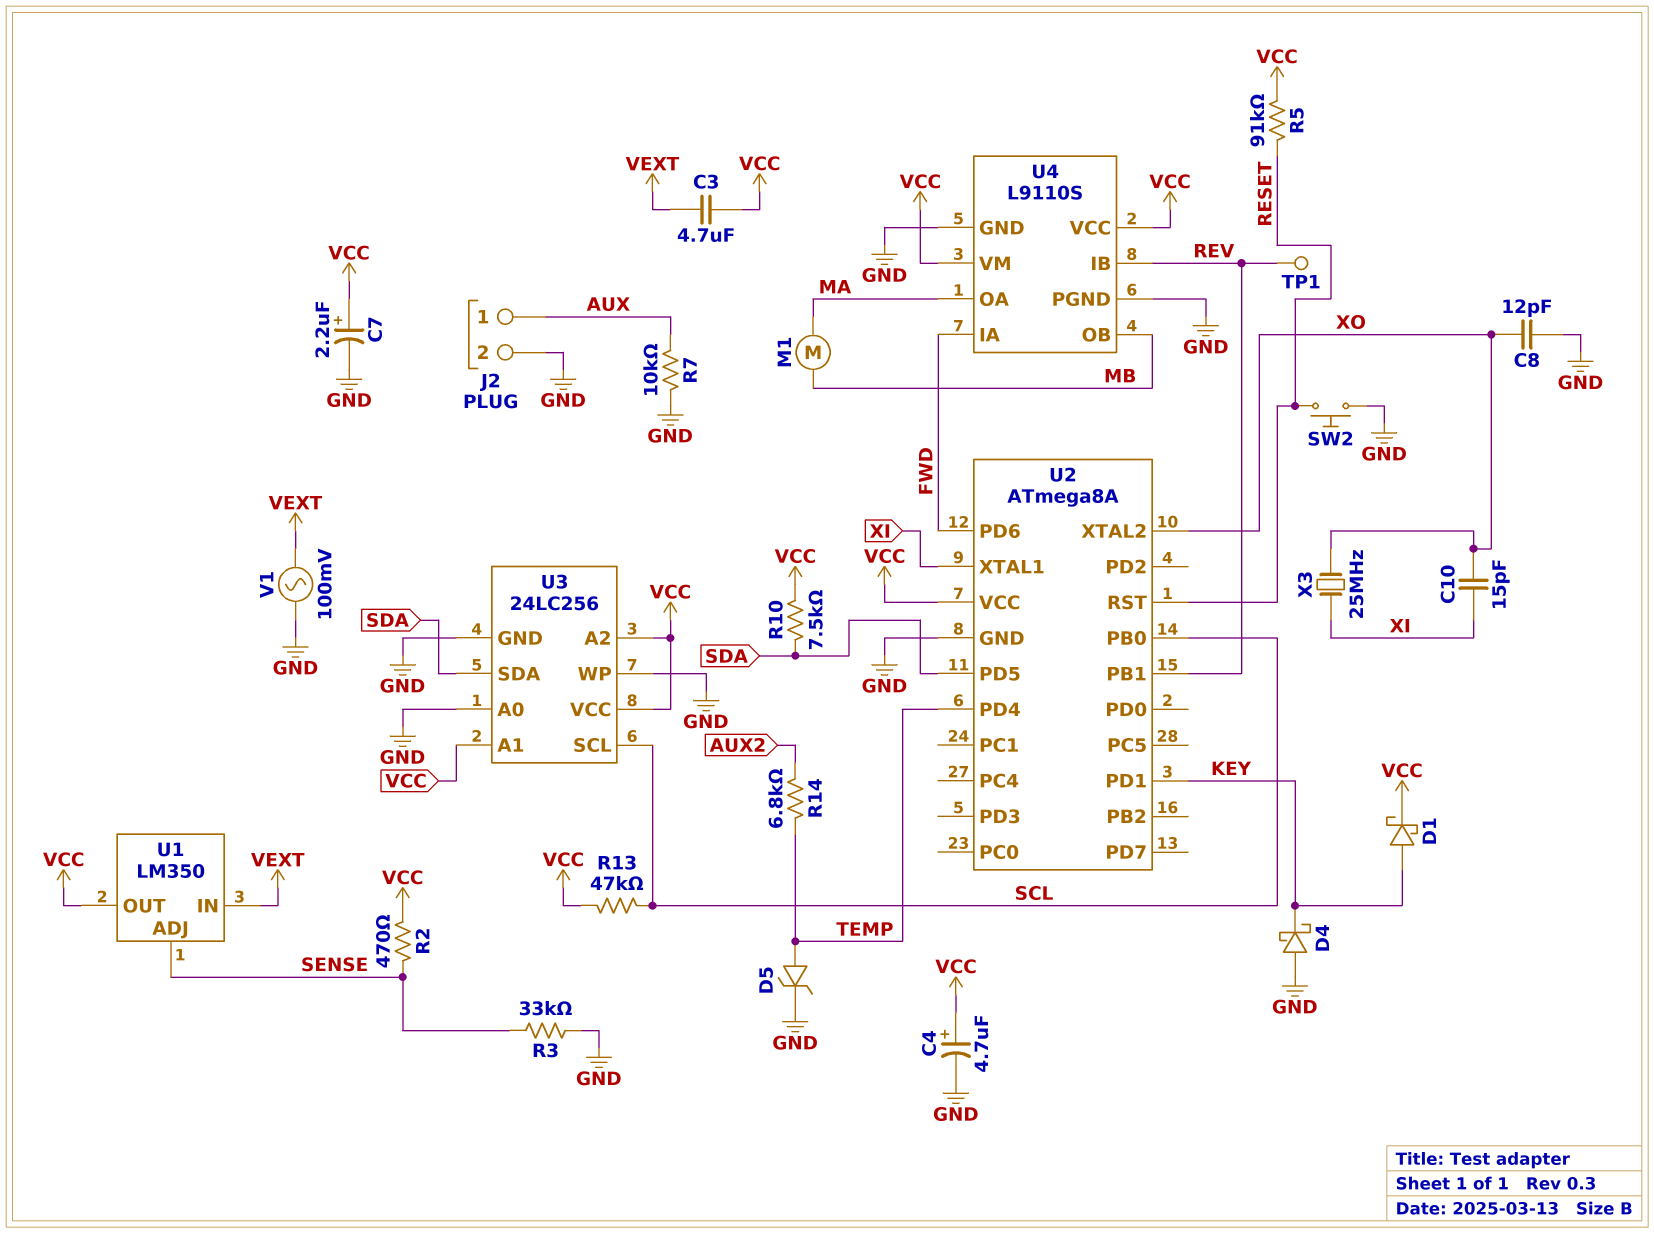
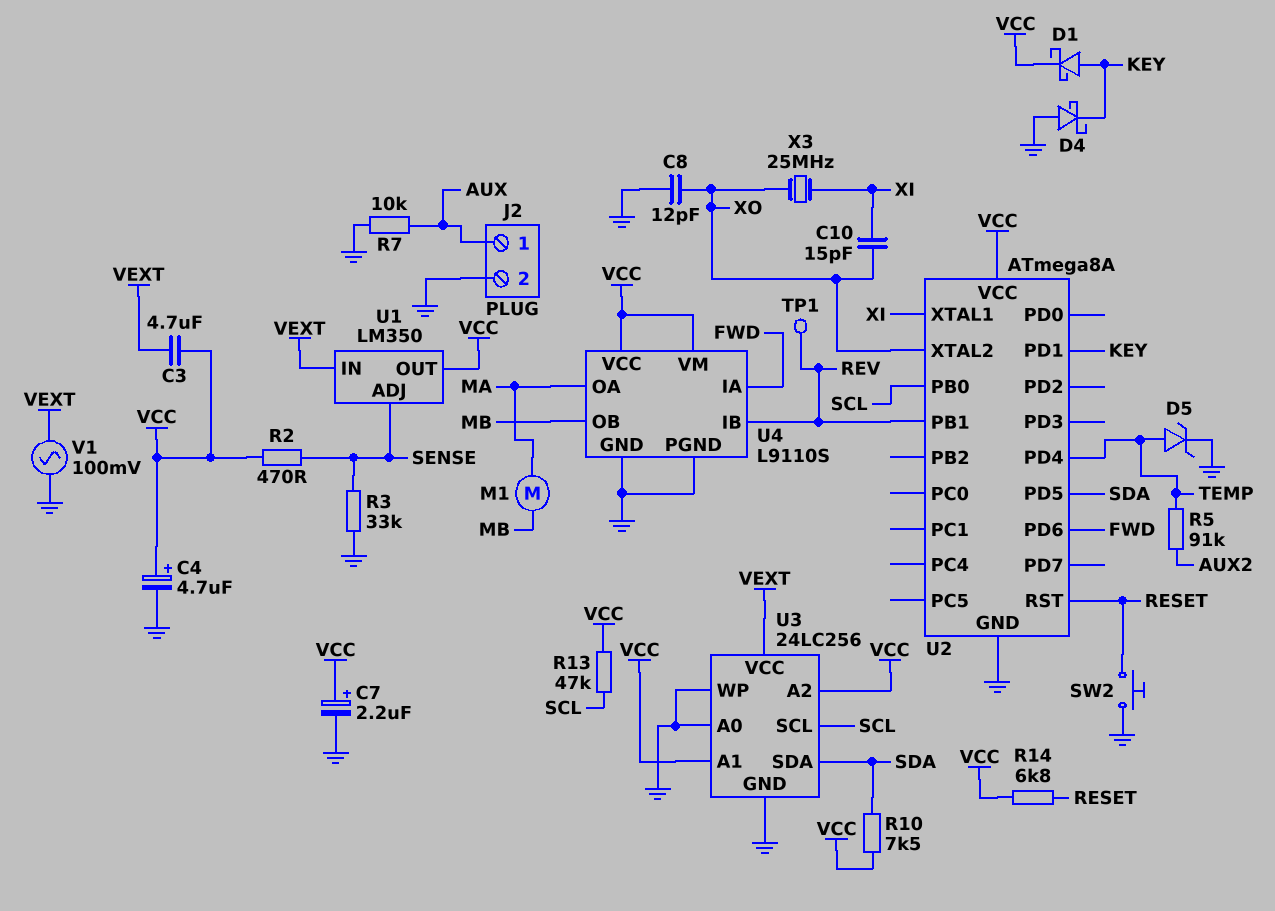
R5: 91k (RESET, VCC) -> 91k (AUX2, TEMP)
R14: 6.8k (AUX2, TEMP) -> 6.8k (RESET, VCC)
U3 pin VCC: VCC -> VEXT

